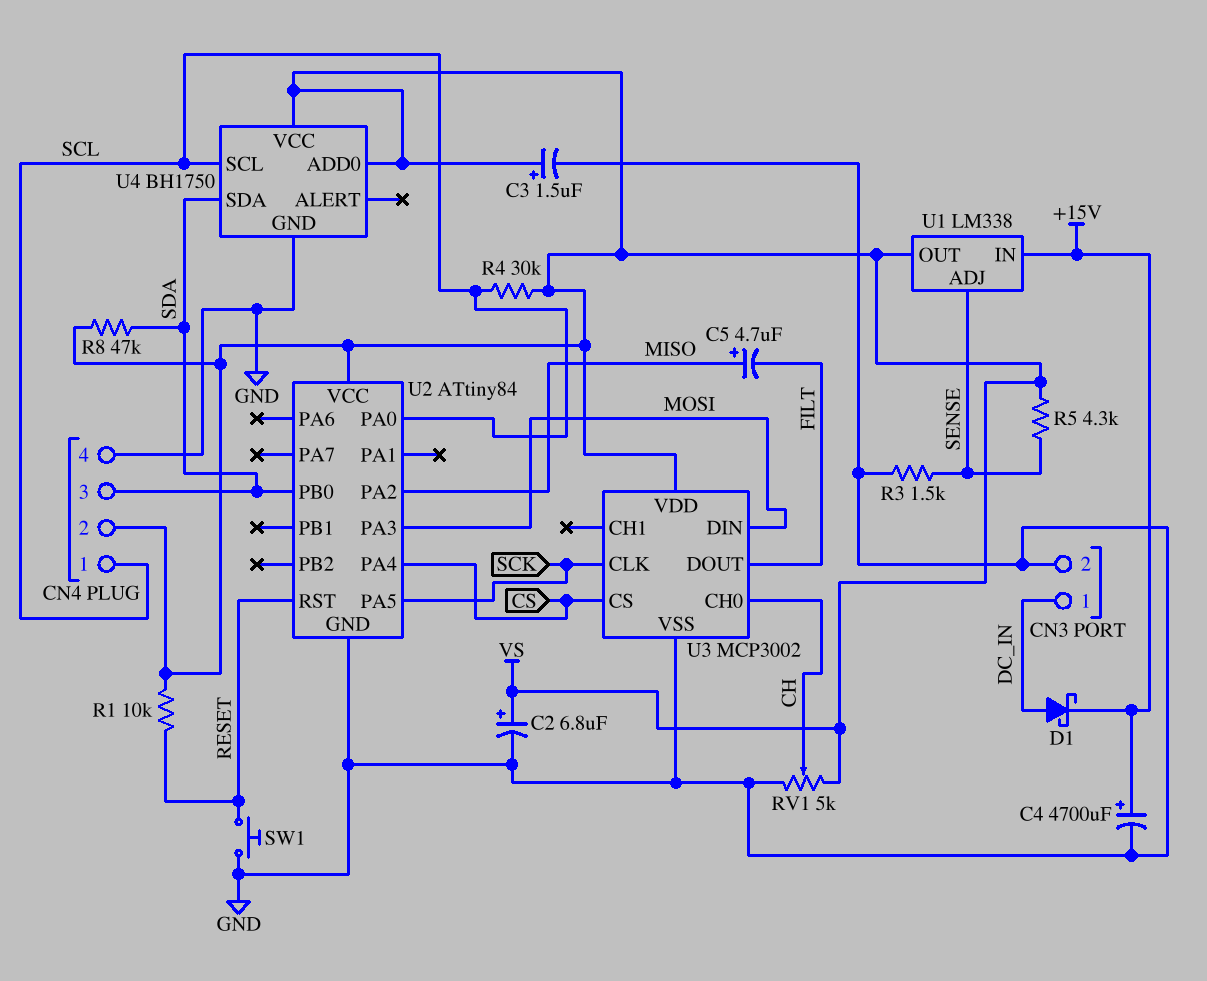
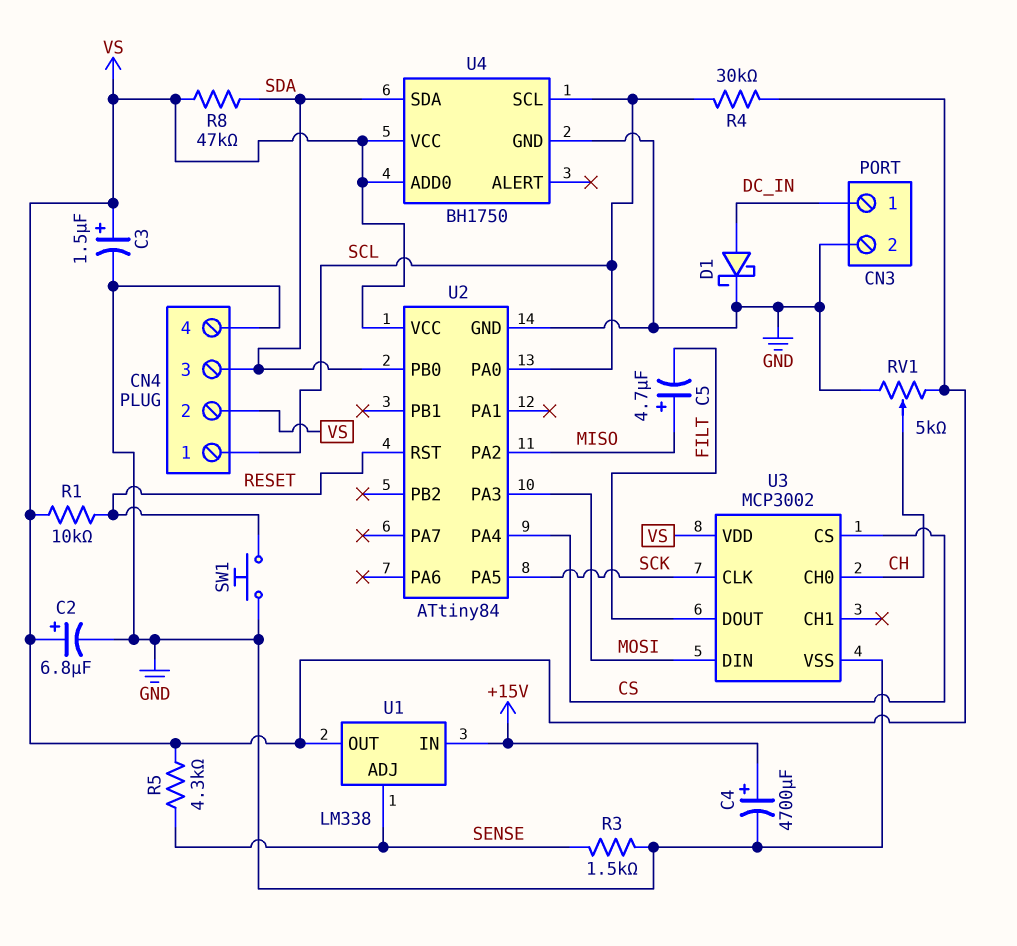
D1: schottky (A DC_IN, K +15V) -> schottky (A DC_IN, K GND)

